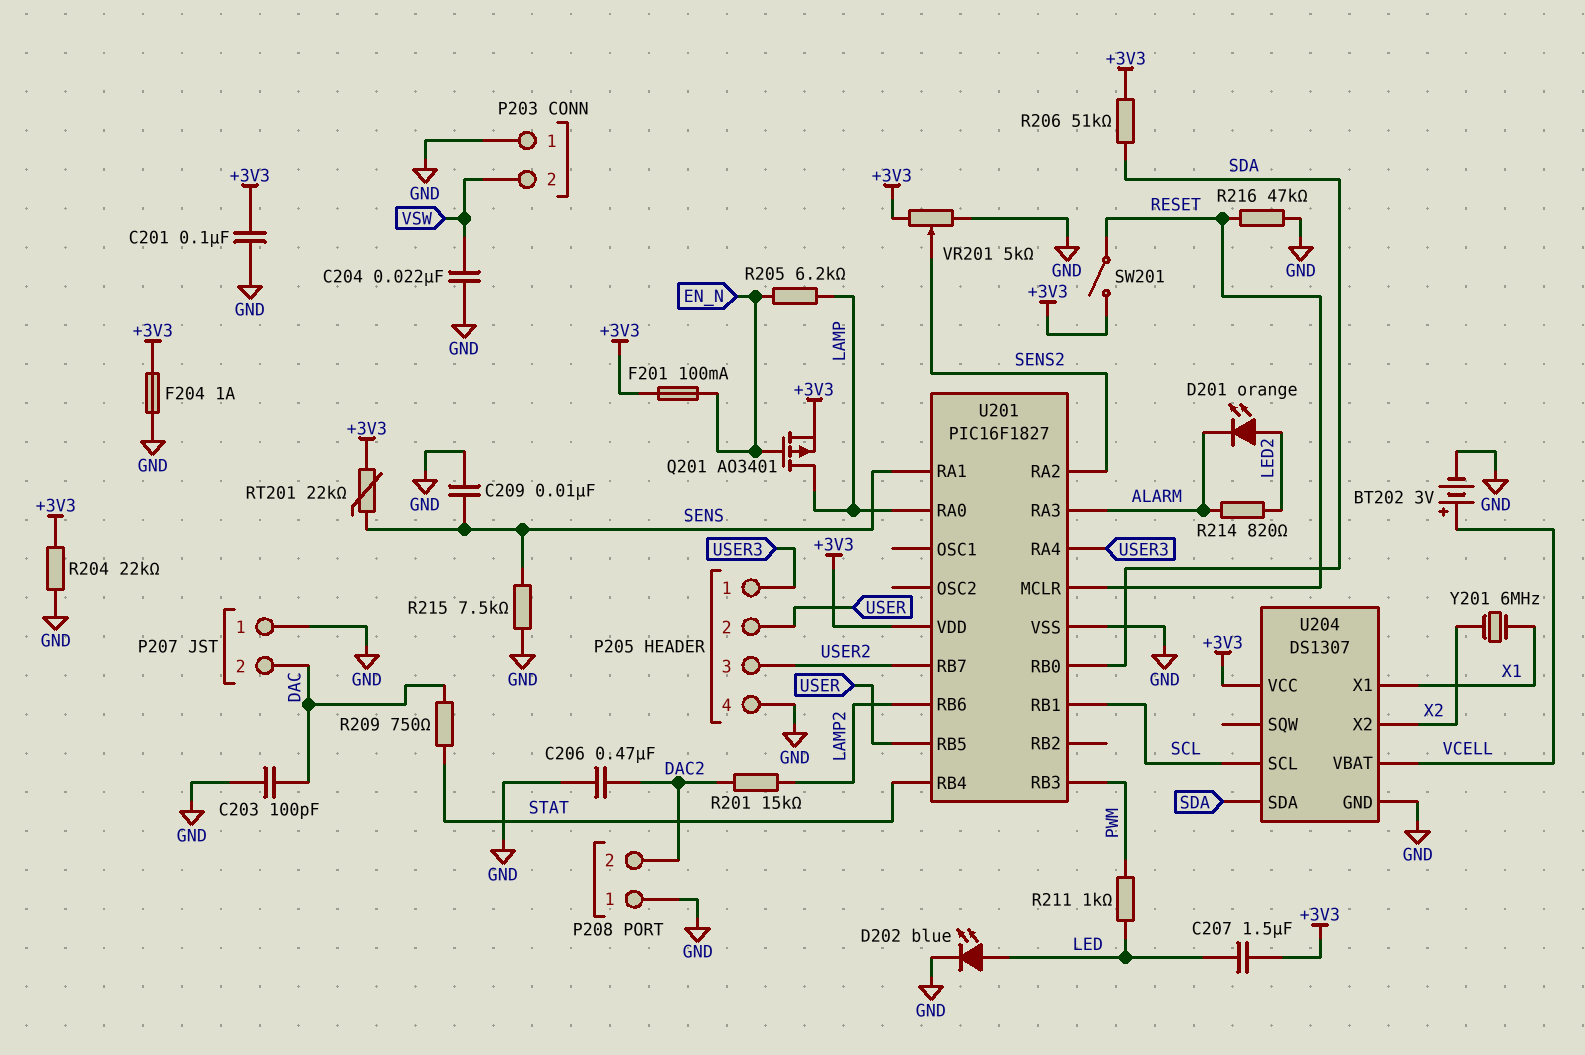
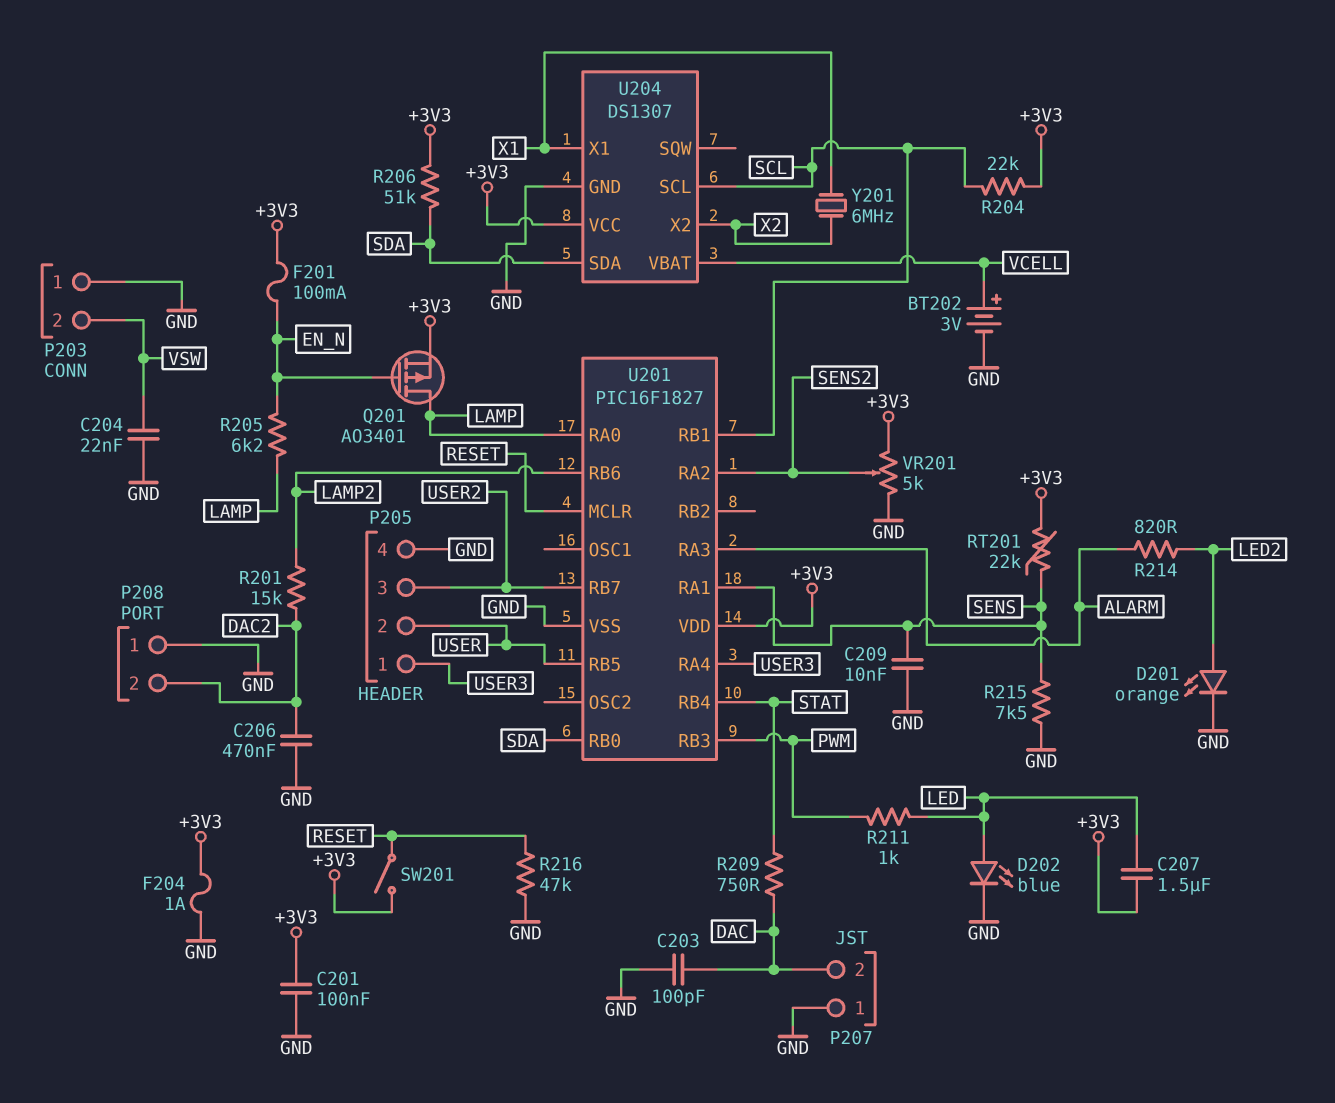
D201: LED orange (A LED2, K ALARM) -> LED orange (A LED2, K GND)
R204: 22k (+3V3, GND) -> 22k (+3V3, SCL)

